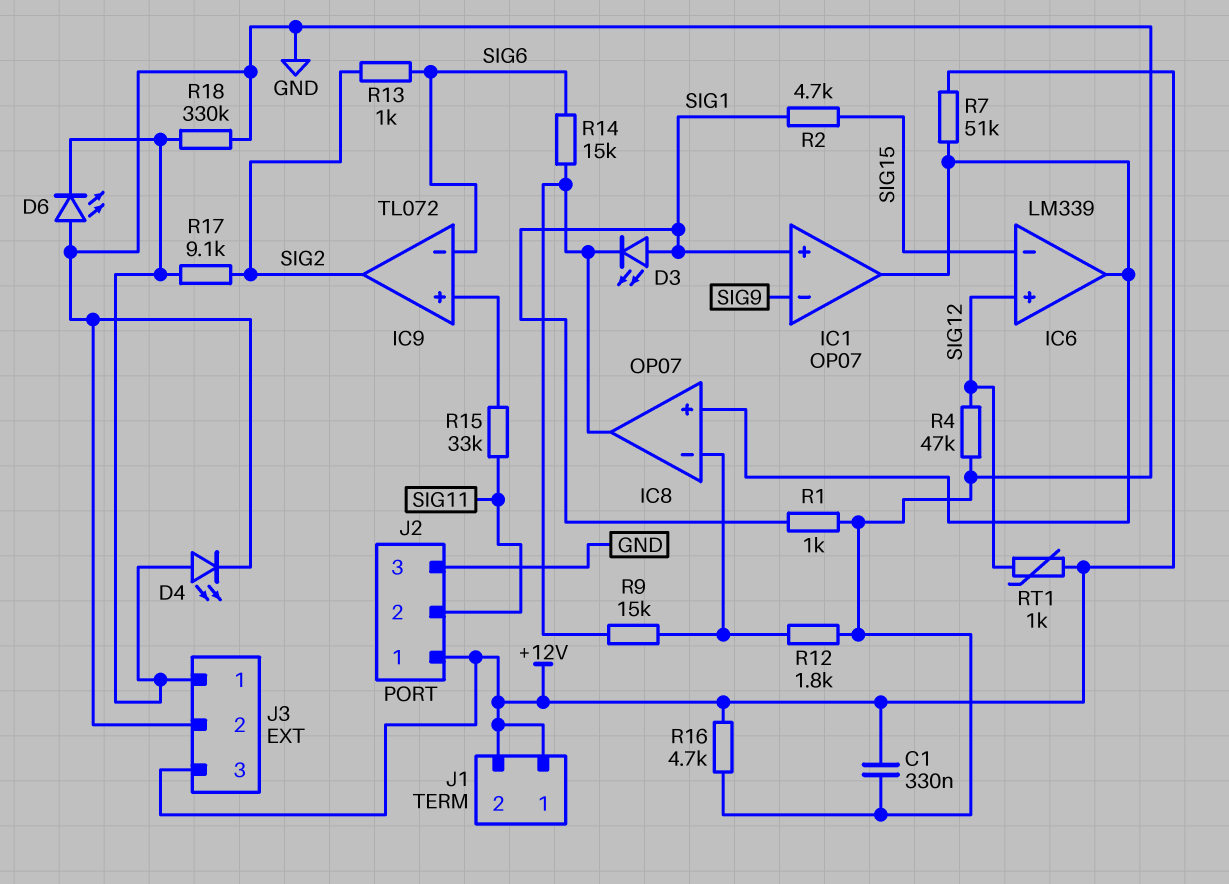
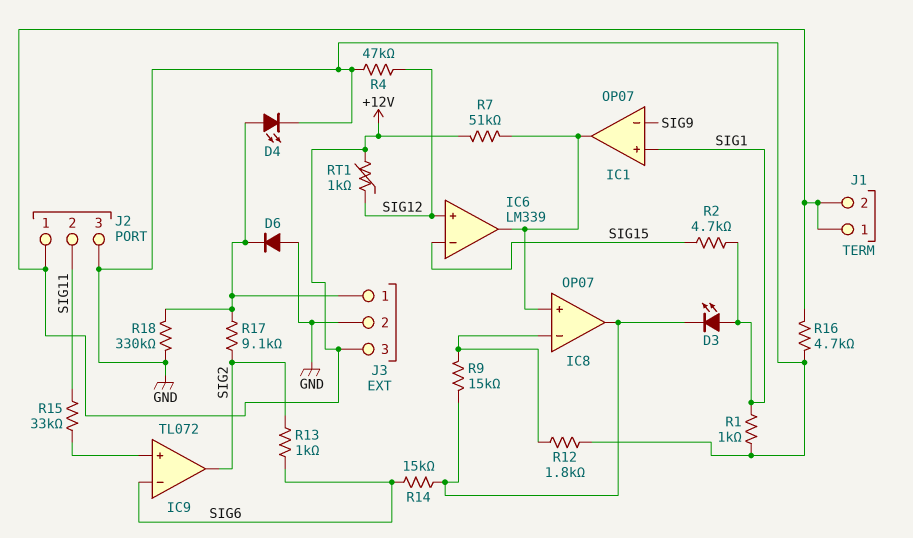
C1: 330nF (+12V, GND) -> none
D6: LED (A GND, K J3/1) -> diode (A GND, K J3/1)

